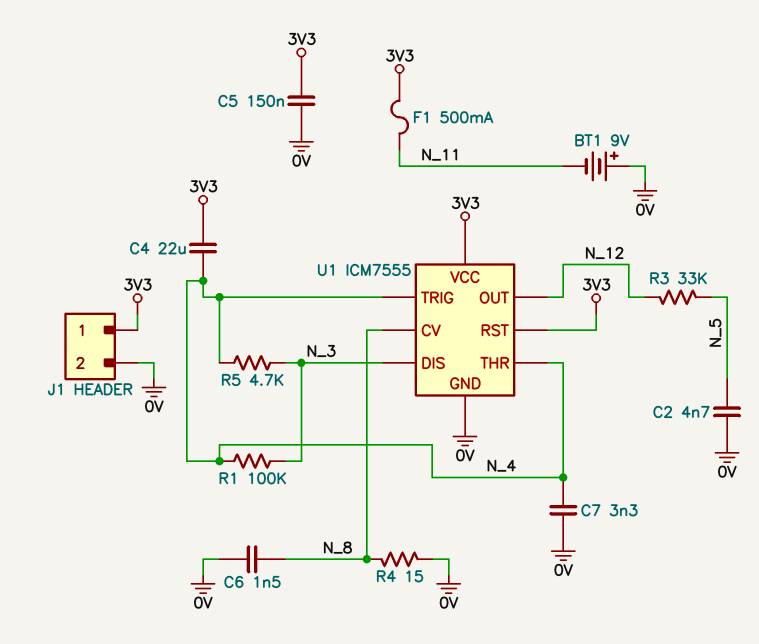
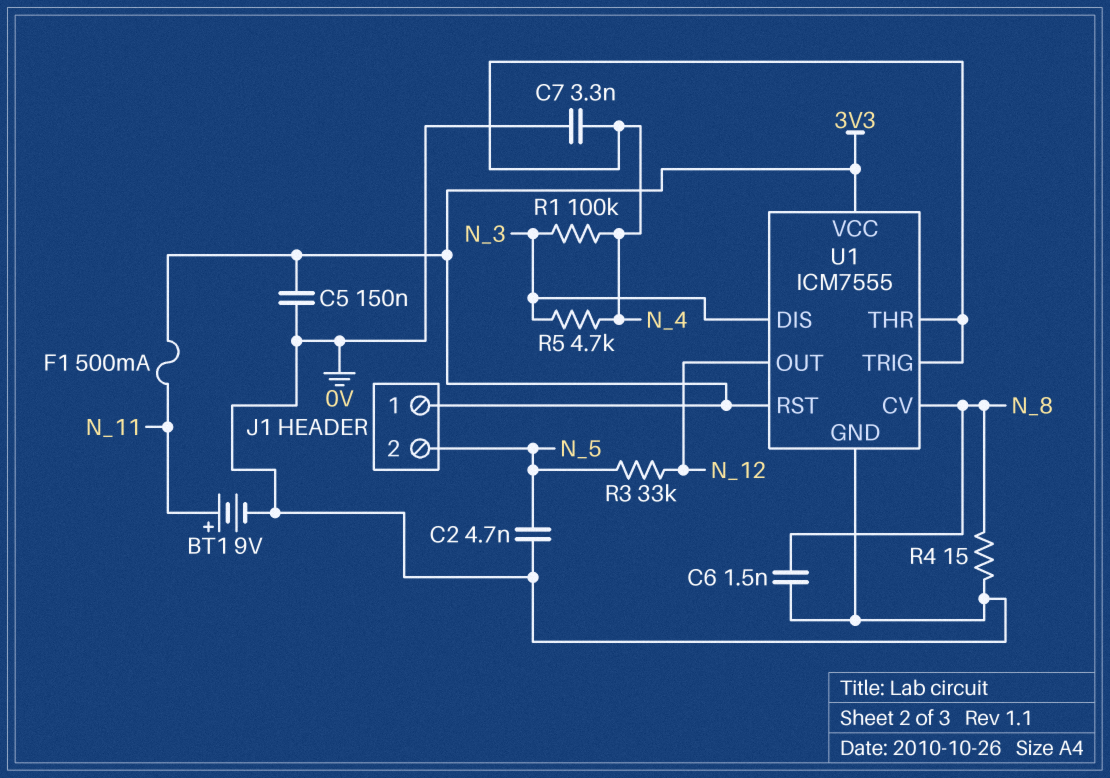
BT1: 9V (plus 0V, minus N_11) -> 9V (plus N_11, minus 0V)
C4: 22uF (3V3, N_4) -> none
J1 pin 2: 0V -> N_5

